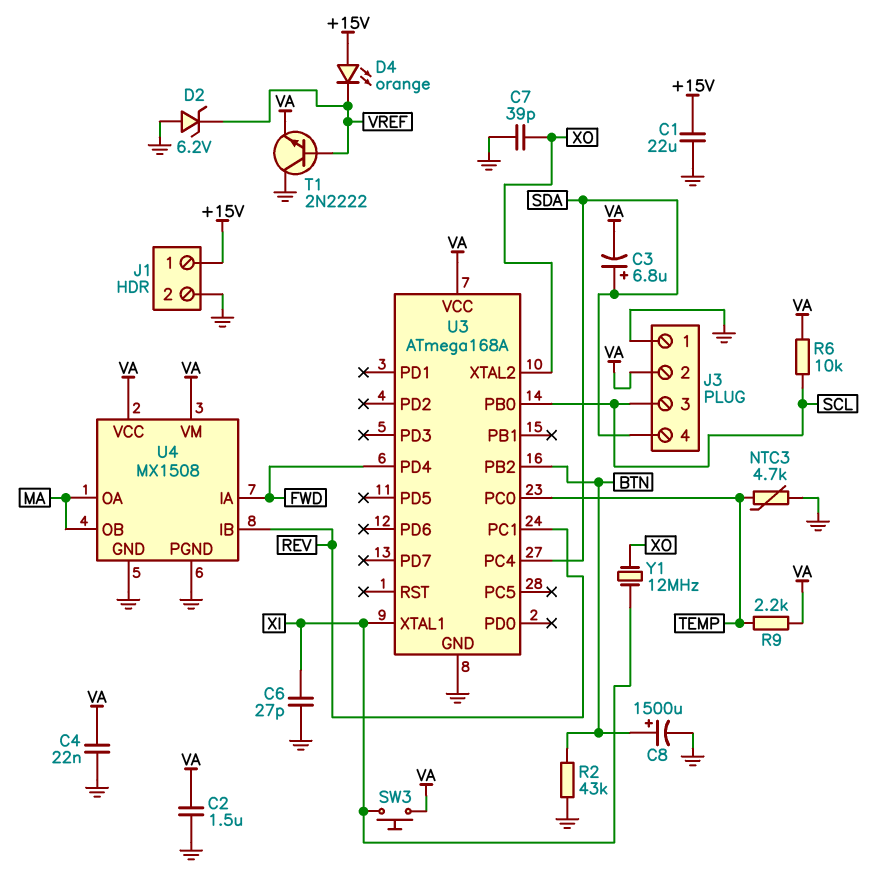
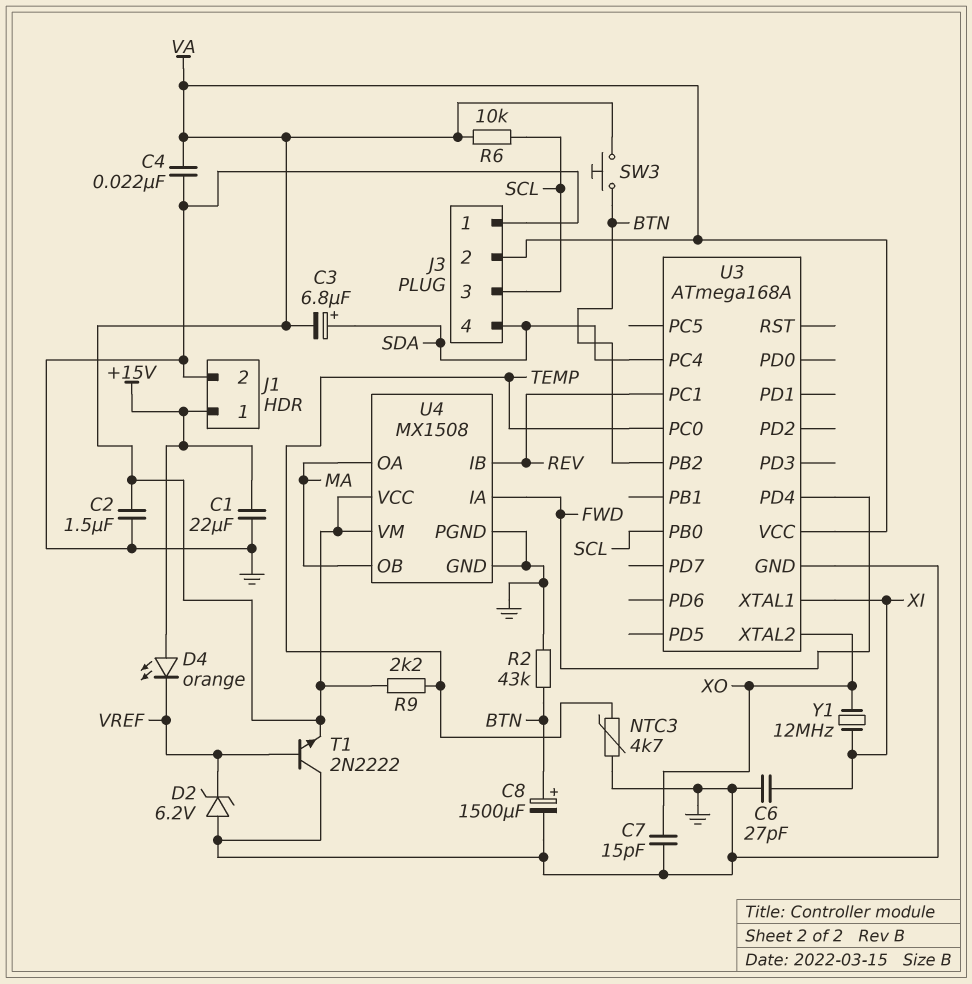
C7: 39pF (GND, XO) -> 15pF (GND, XO)
SW3: button (VA, XI) -> button (BTN, VA)

